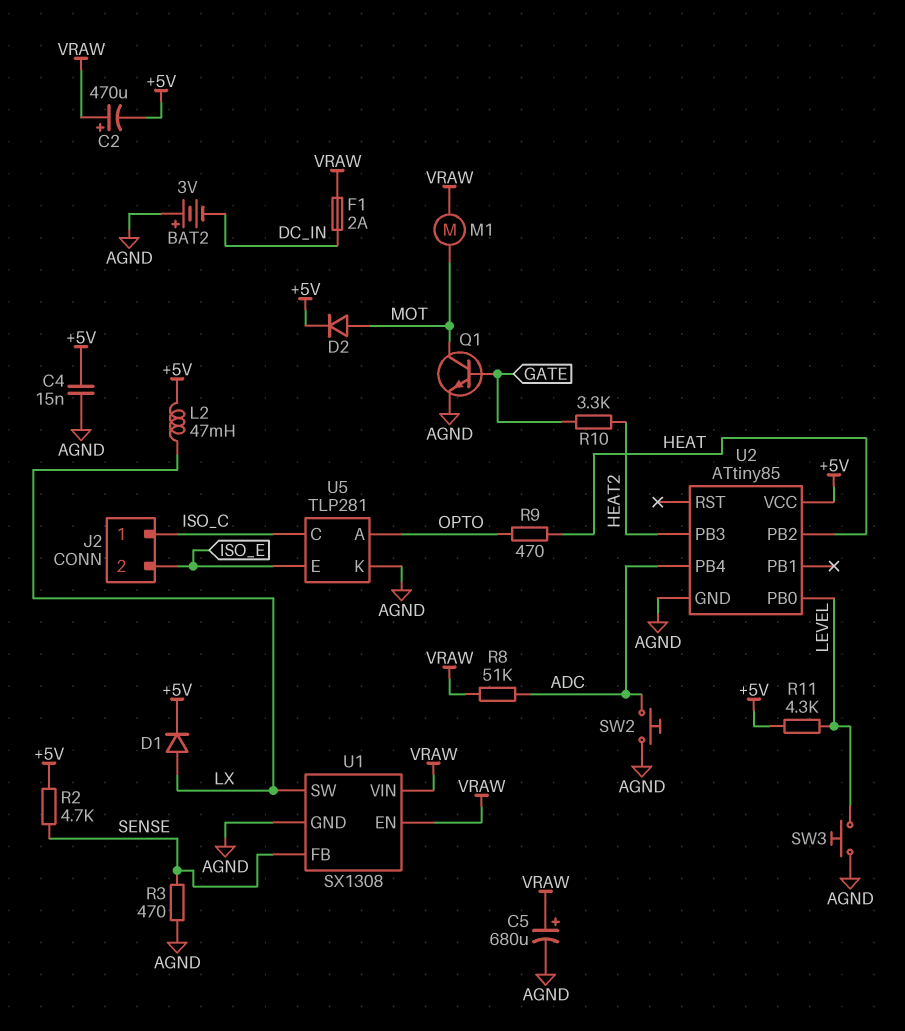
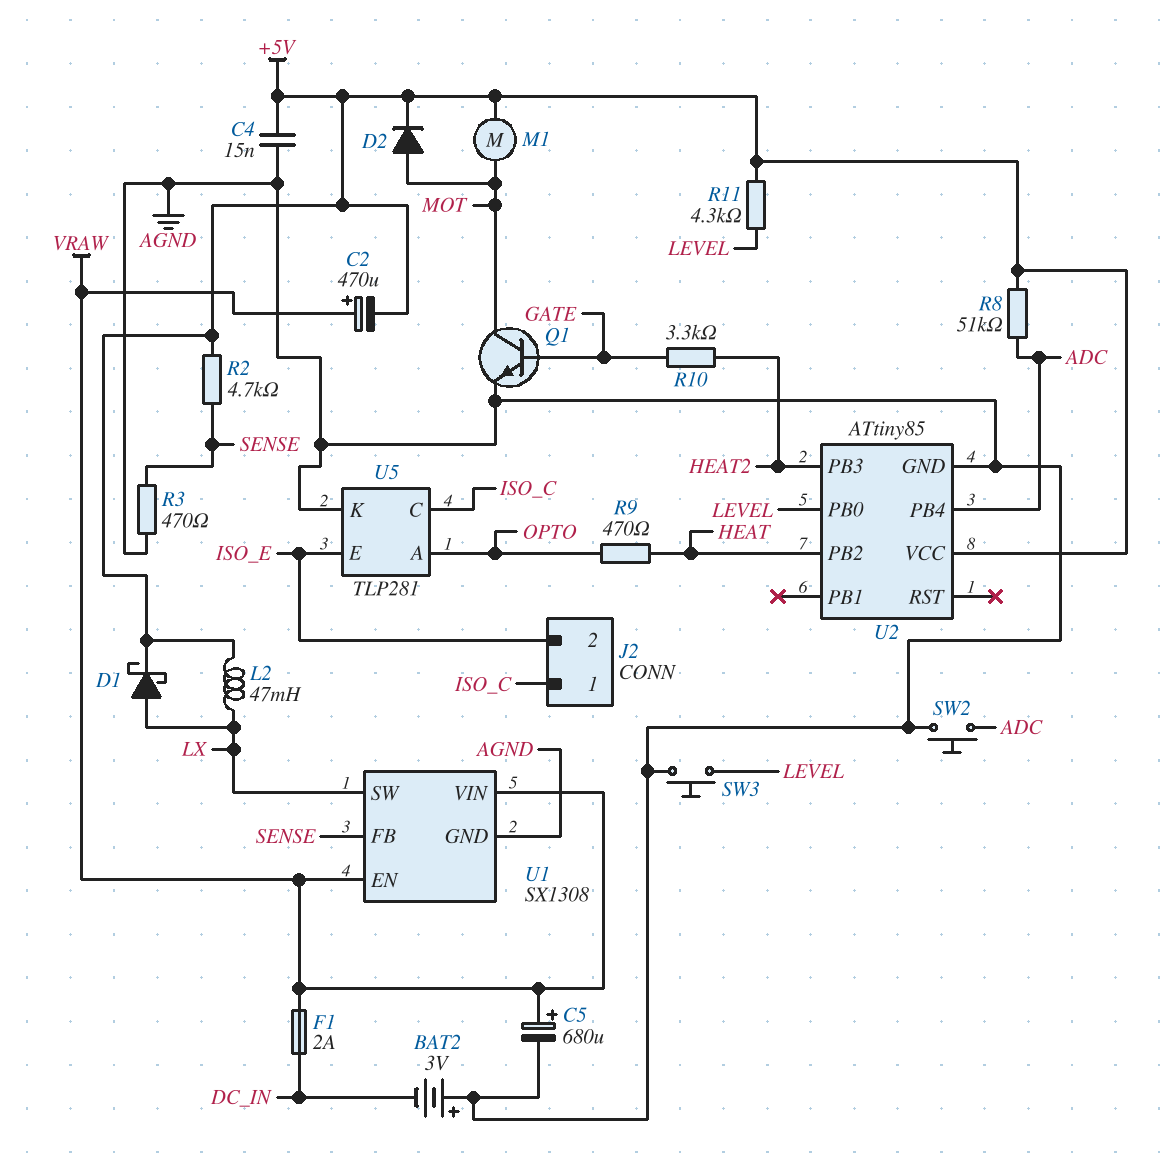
D1: diode (A LX, K +5V) -> schottky (A LX, K +5V)
M1: motor (MOT, VRAW) -> motor (+5V, MOT)
R8: 51k (ADC, VRAW) -> 51k (+5V, ADC)

